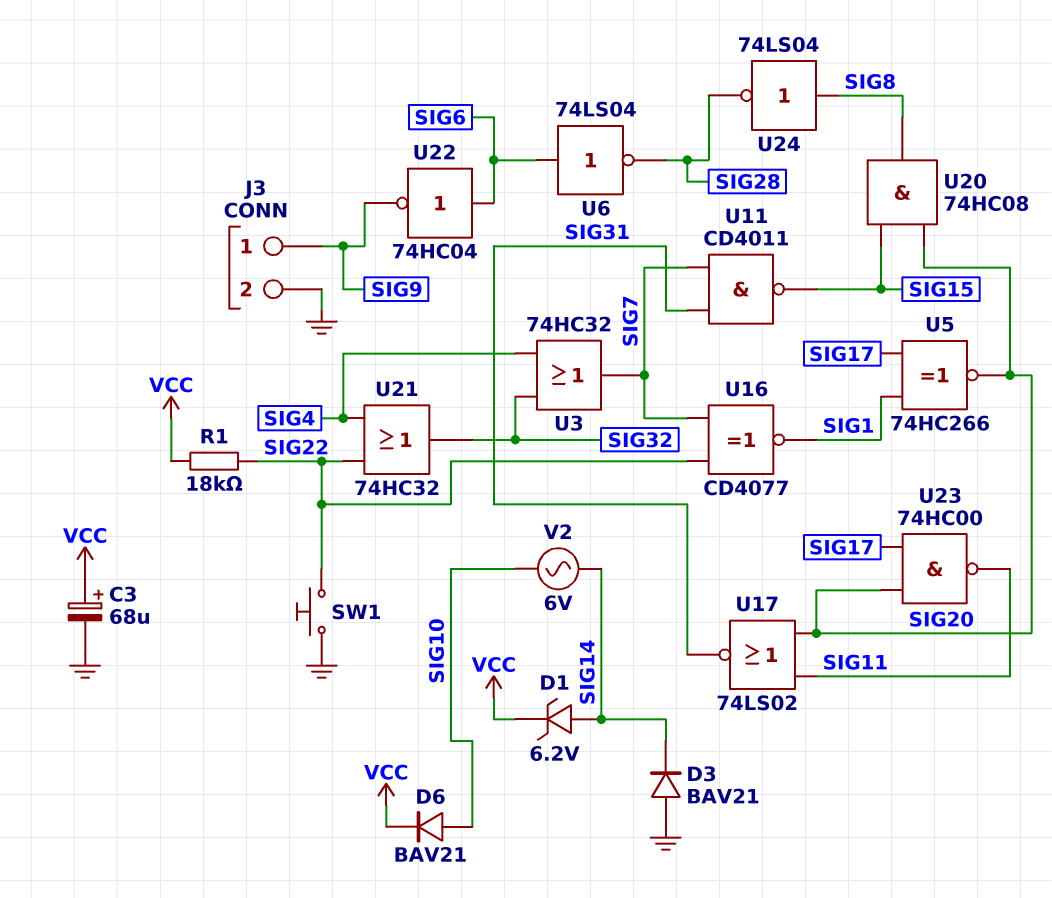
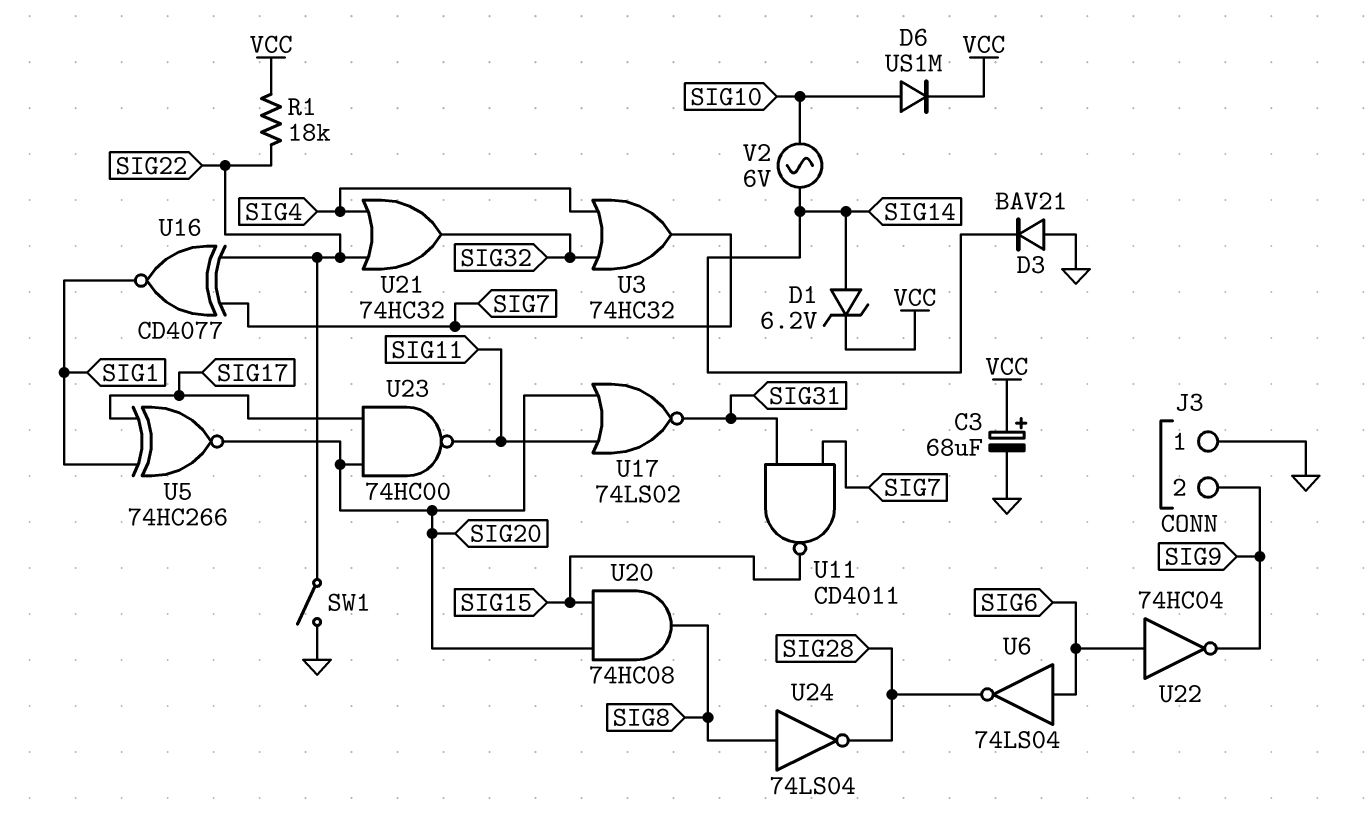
D6: diode BAV21 (A SIG10, K VCC) -> diode US1M (A SIG10, K VCC)
J3 pin 1: SIG9 -> GND
J3 pin 2: GND -> SIG9
SW1: button (GND, SIG22) -> switch (GND, SIG22)

